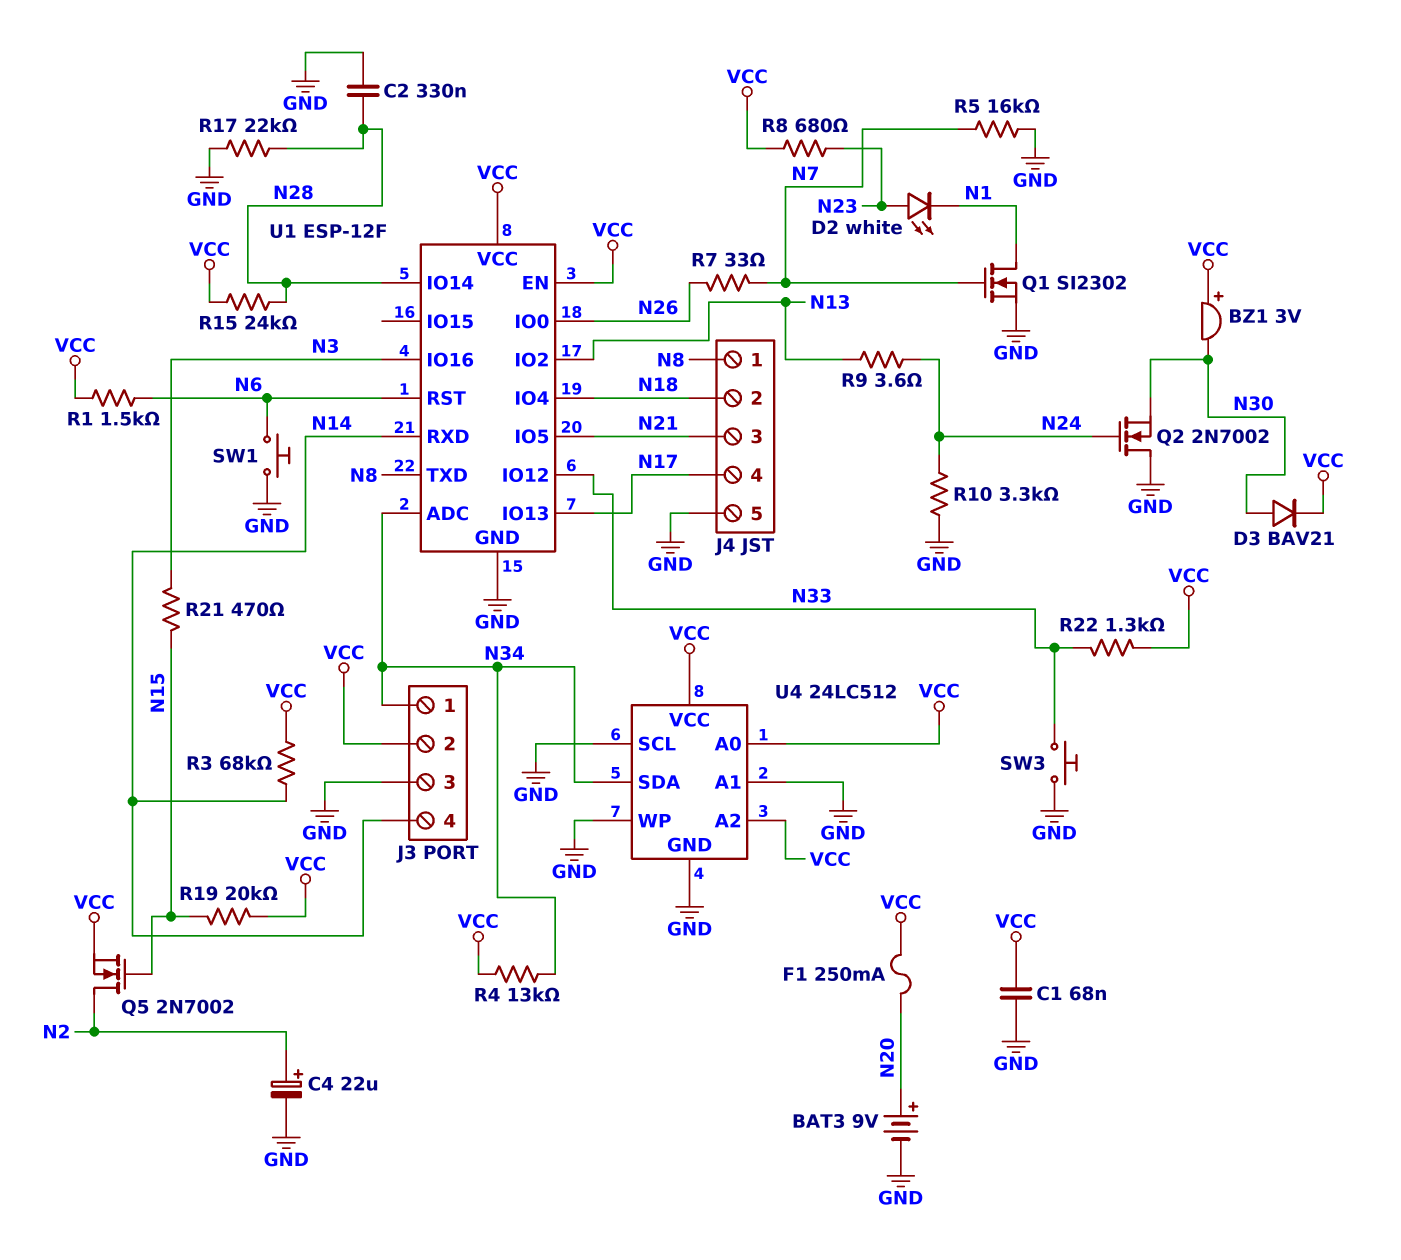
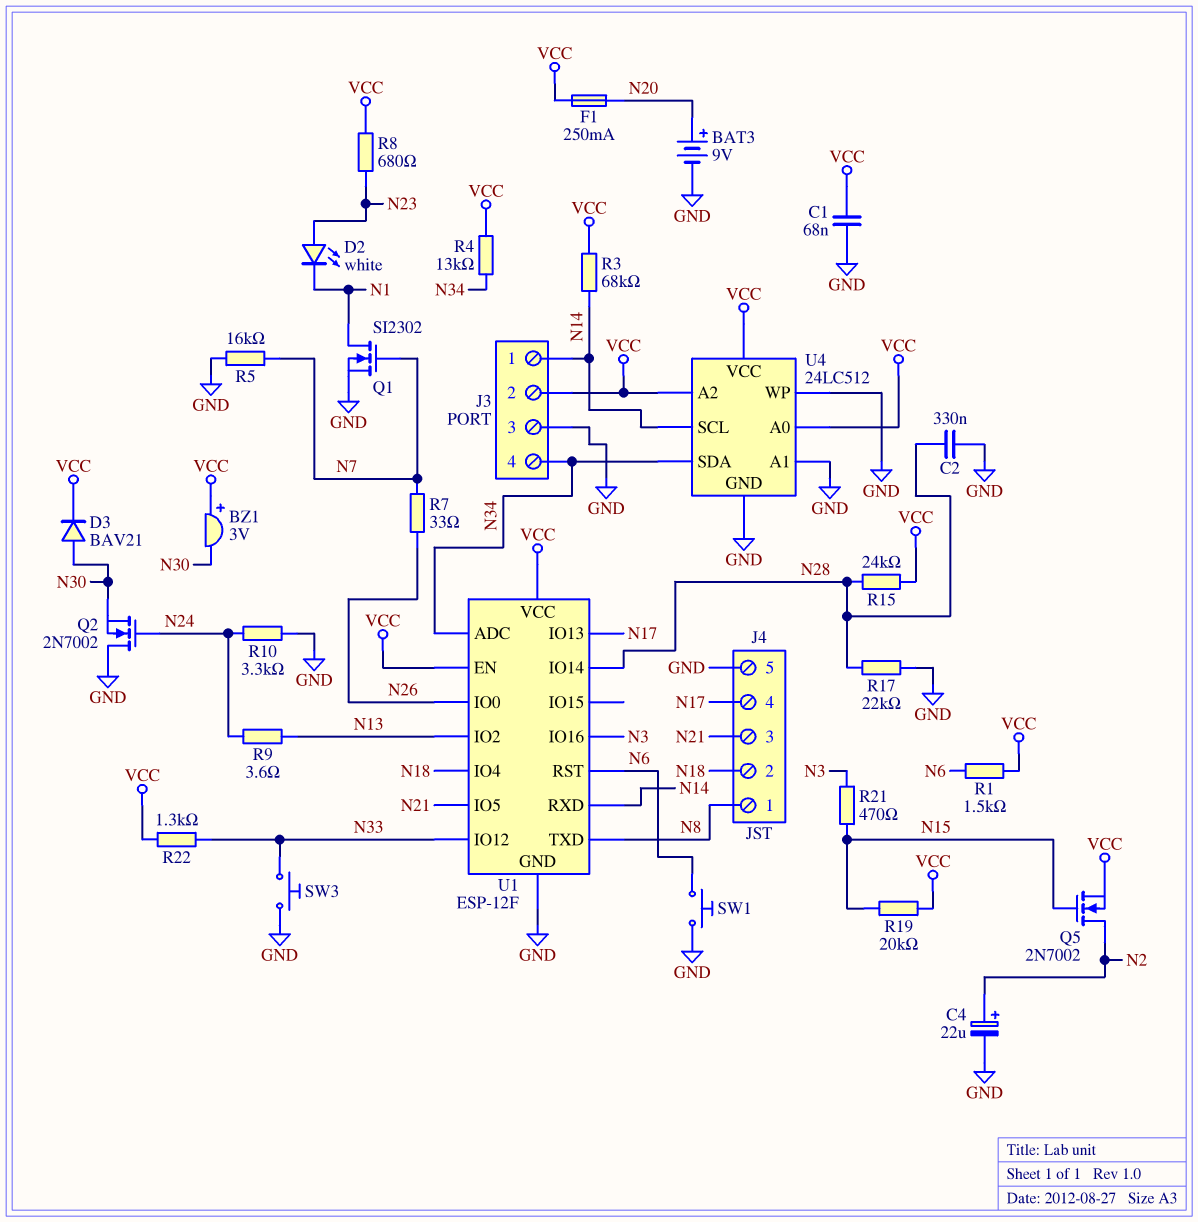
J3 pin 1: N34 -> N14
J3 pin 4: N14 -> N34
U4 pin SCL: GND -> N14

